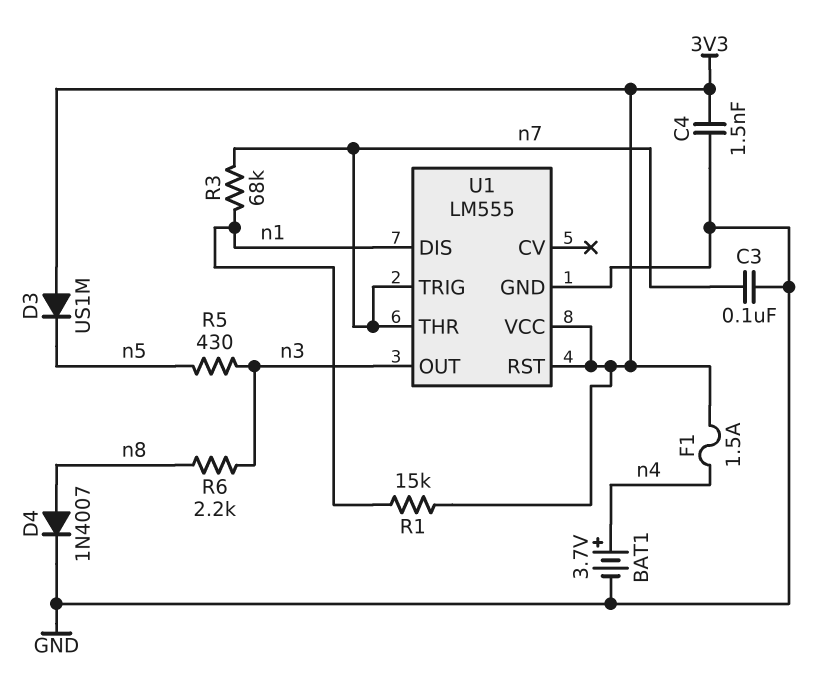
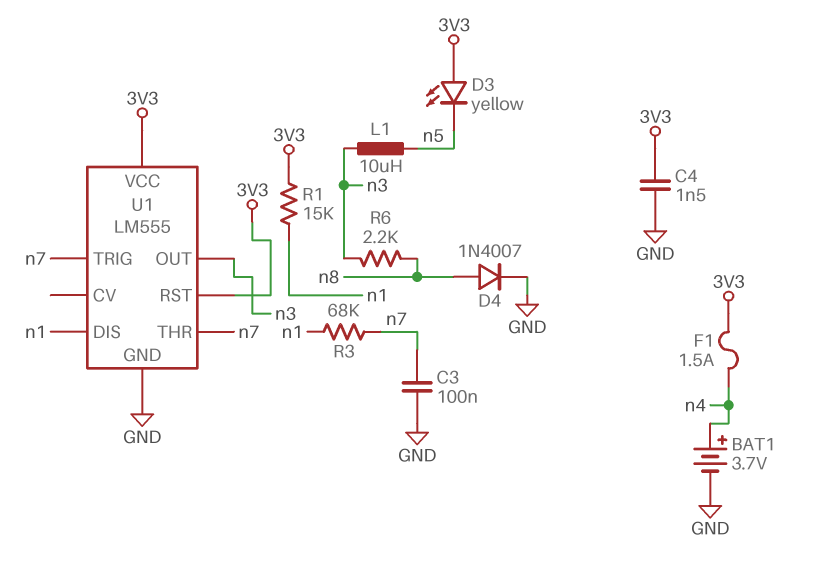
D3: diode US1M (A 3V3, K n5) -> LED yellow (A 3V3, K n5)
L1: none -> 10uH (n3, n5)
R5: 430 (n3, n5) -> none

